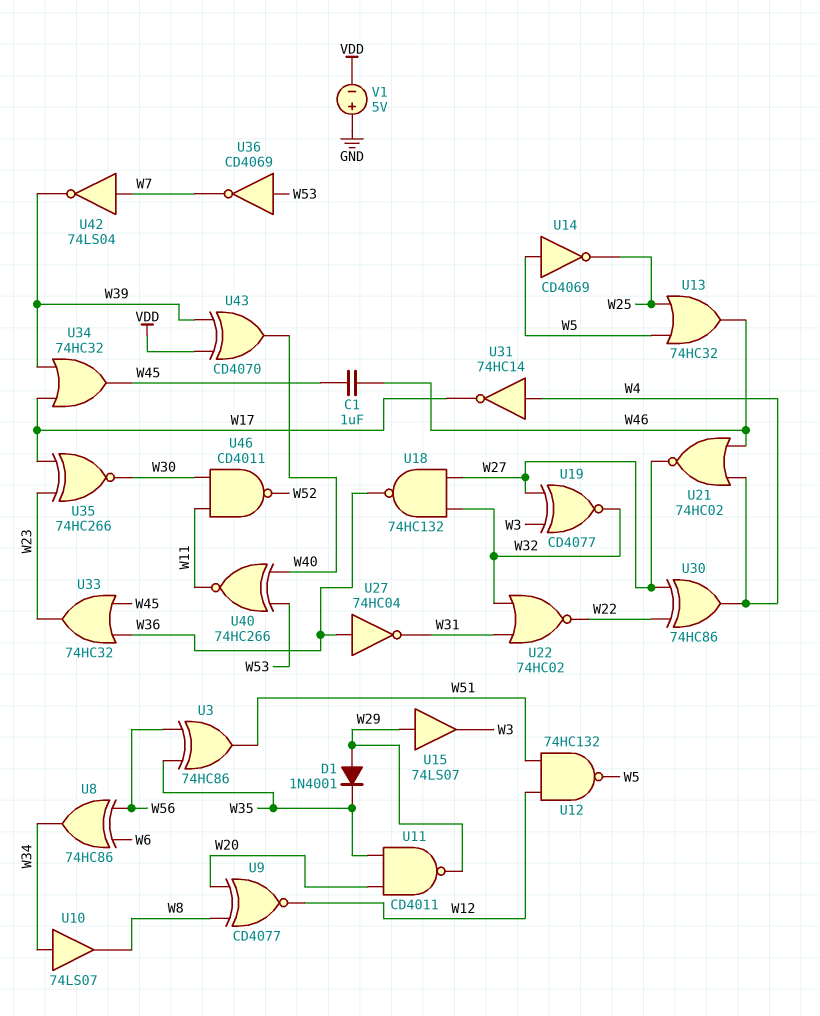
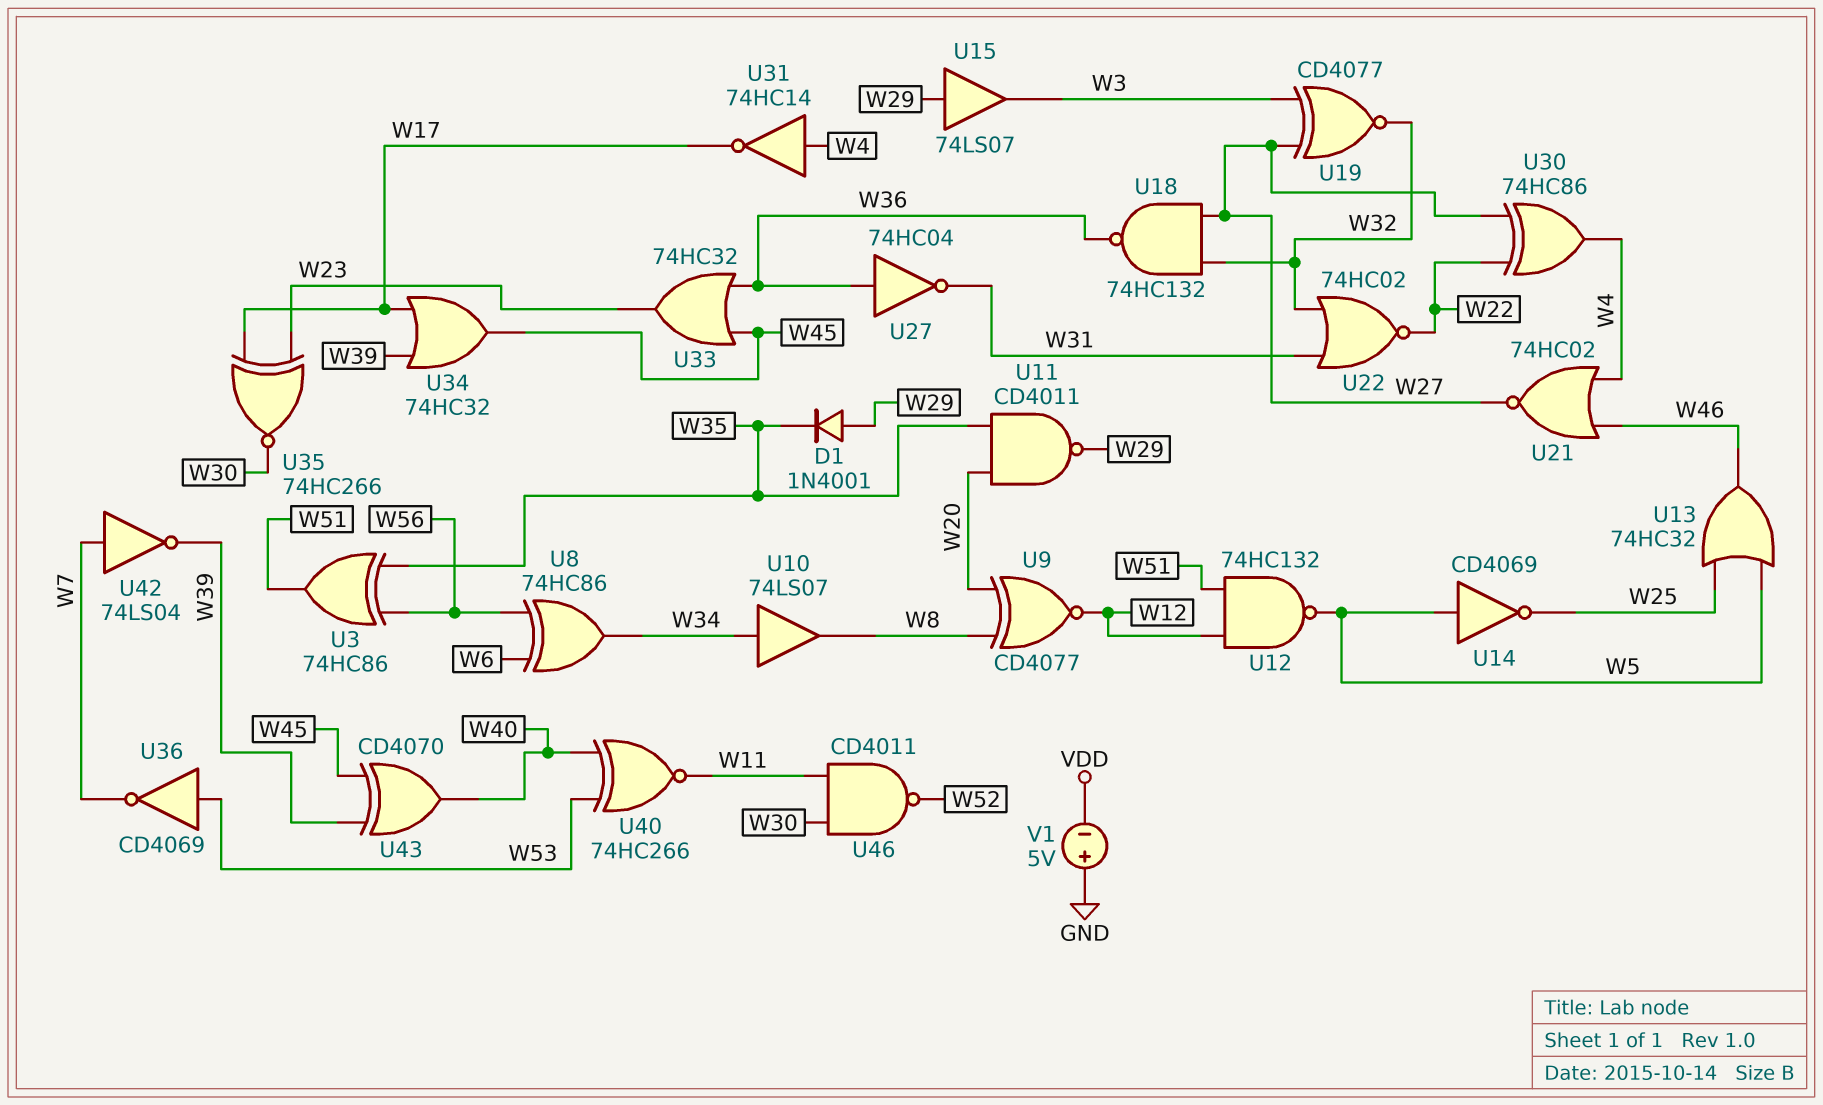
C1: 1uF (W45, W46) -> none
U43: XOR CD4070 (in VDD, in W39, out W40) -> XOR CD4070 (in W39, in W45, out W40)

